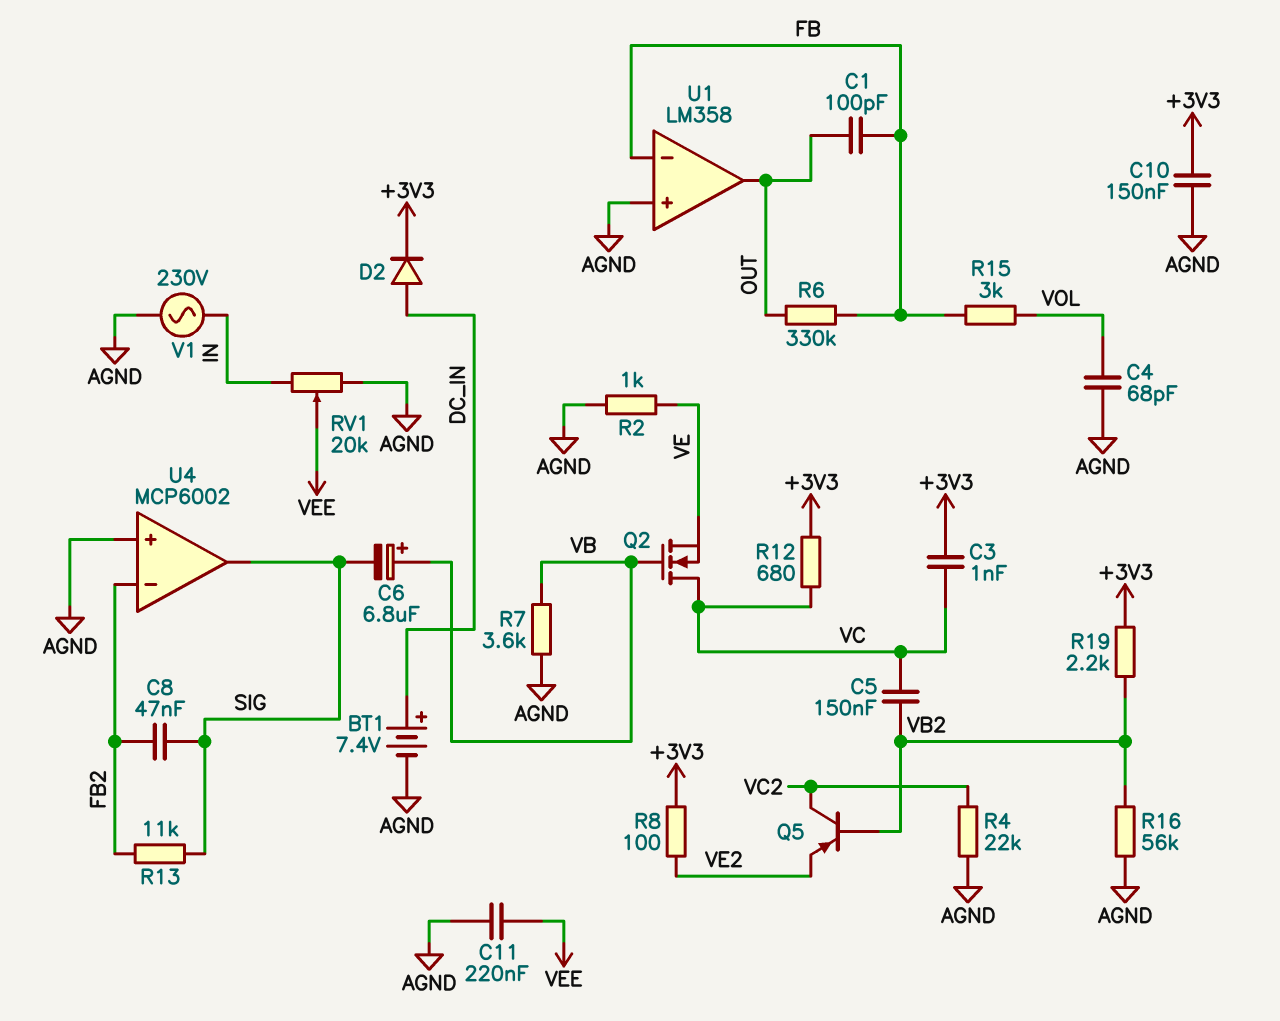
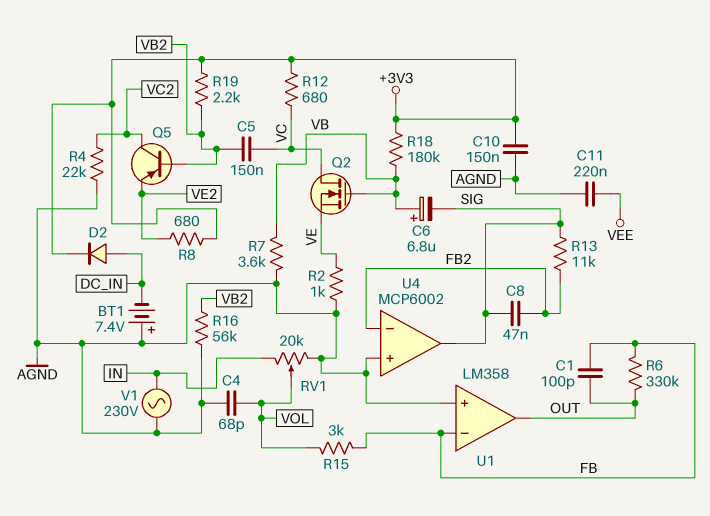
BT1: 7.4V (plus DC_IN, minus AGND) -> 7.4V (plus AGND, minus DC_IN)
C3: 1nF (+3V3, VC) -> none
R8: 100 (+3V3, VE2) -> 680 (+3V3, VE2)
R18: none -> 180k (+3V3, VB)
RV1: 20k (AGND, IN, wiper VEE) -> 20k (AGND, IN, wiper VOL)

